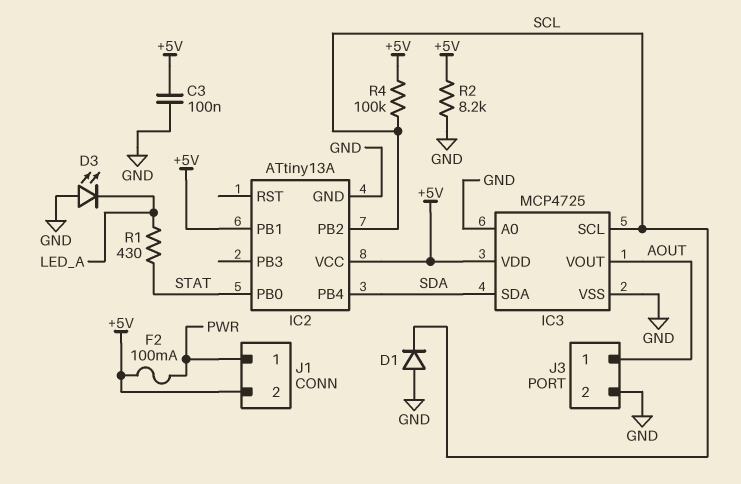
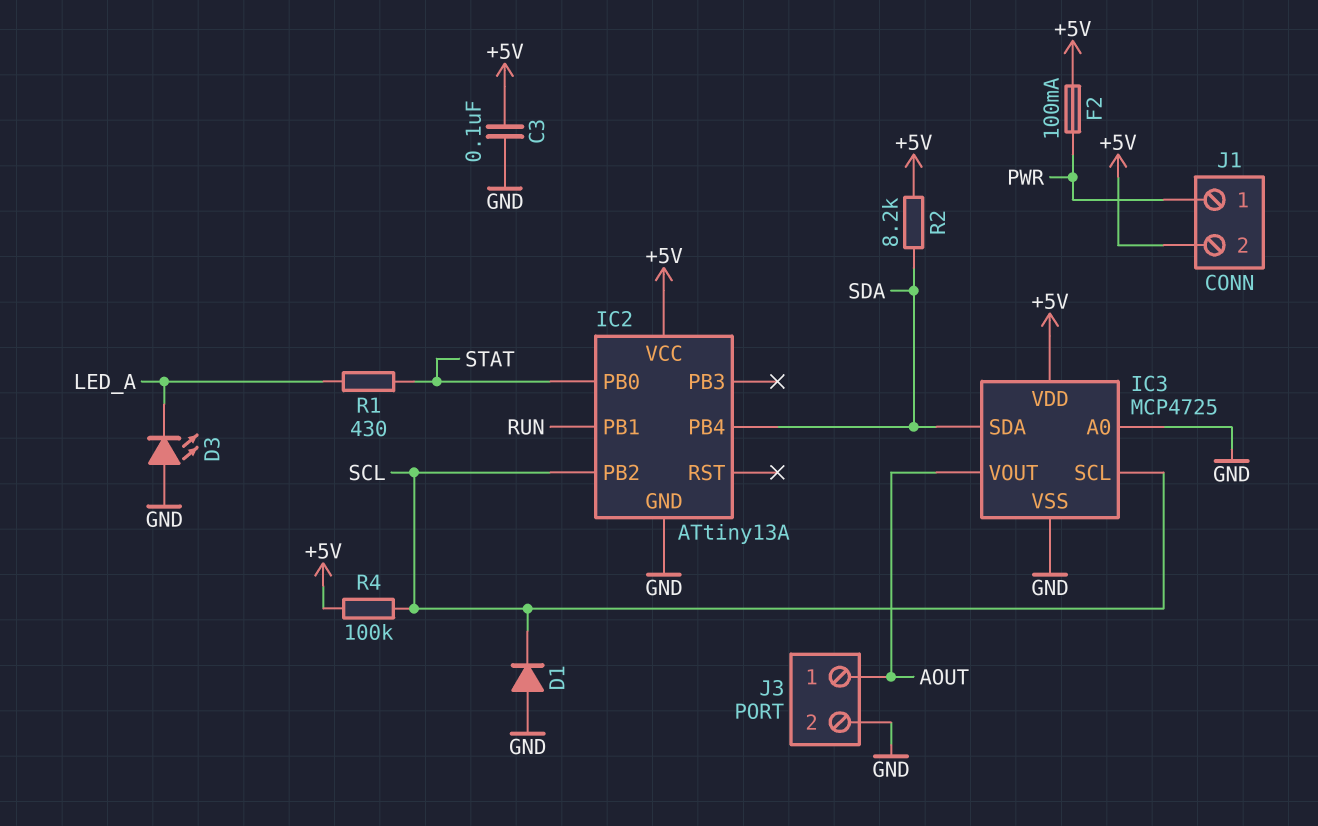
IC2 pin PB1: +5V -> RUN
R2: 8.2k (+5V, GND) -> 8.2k (+5V, SDA)

